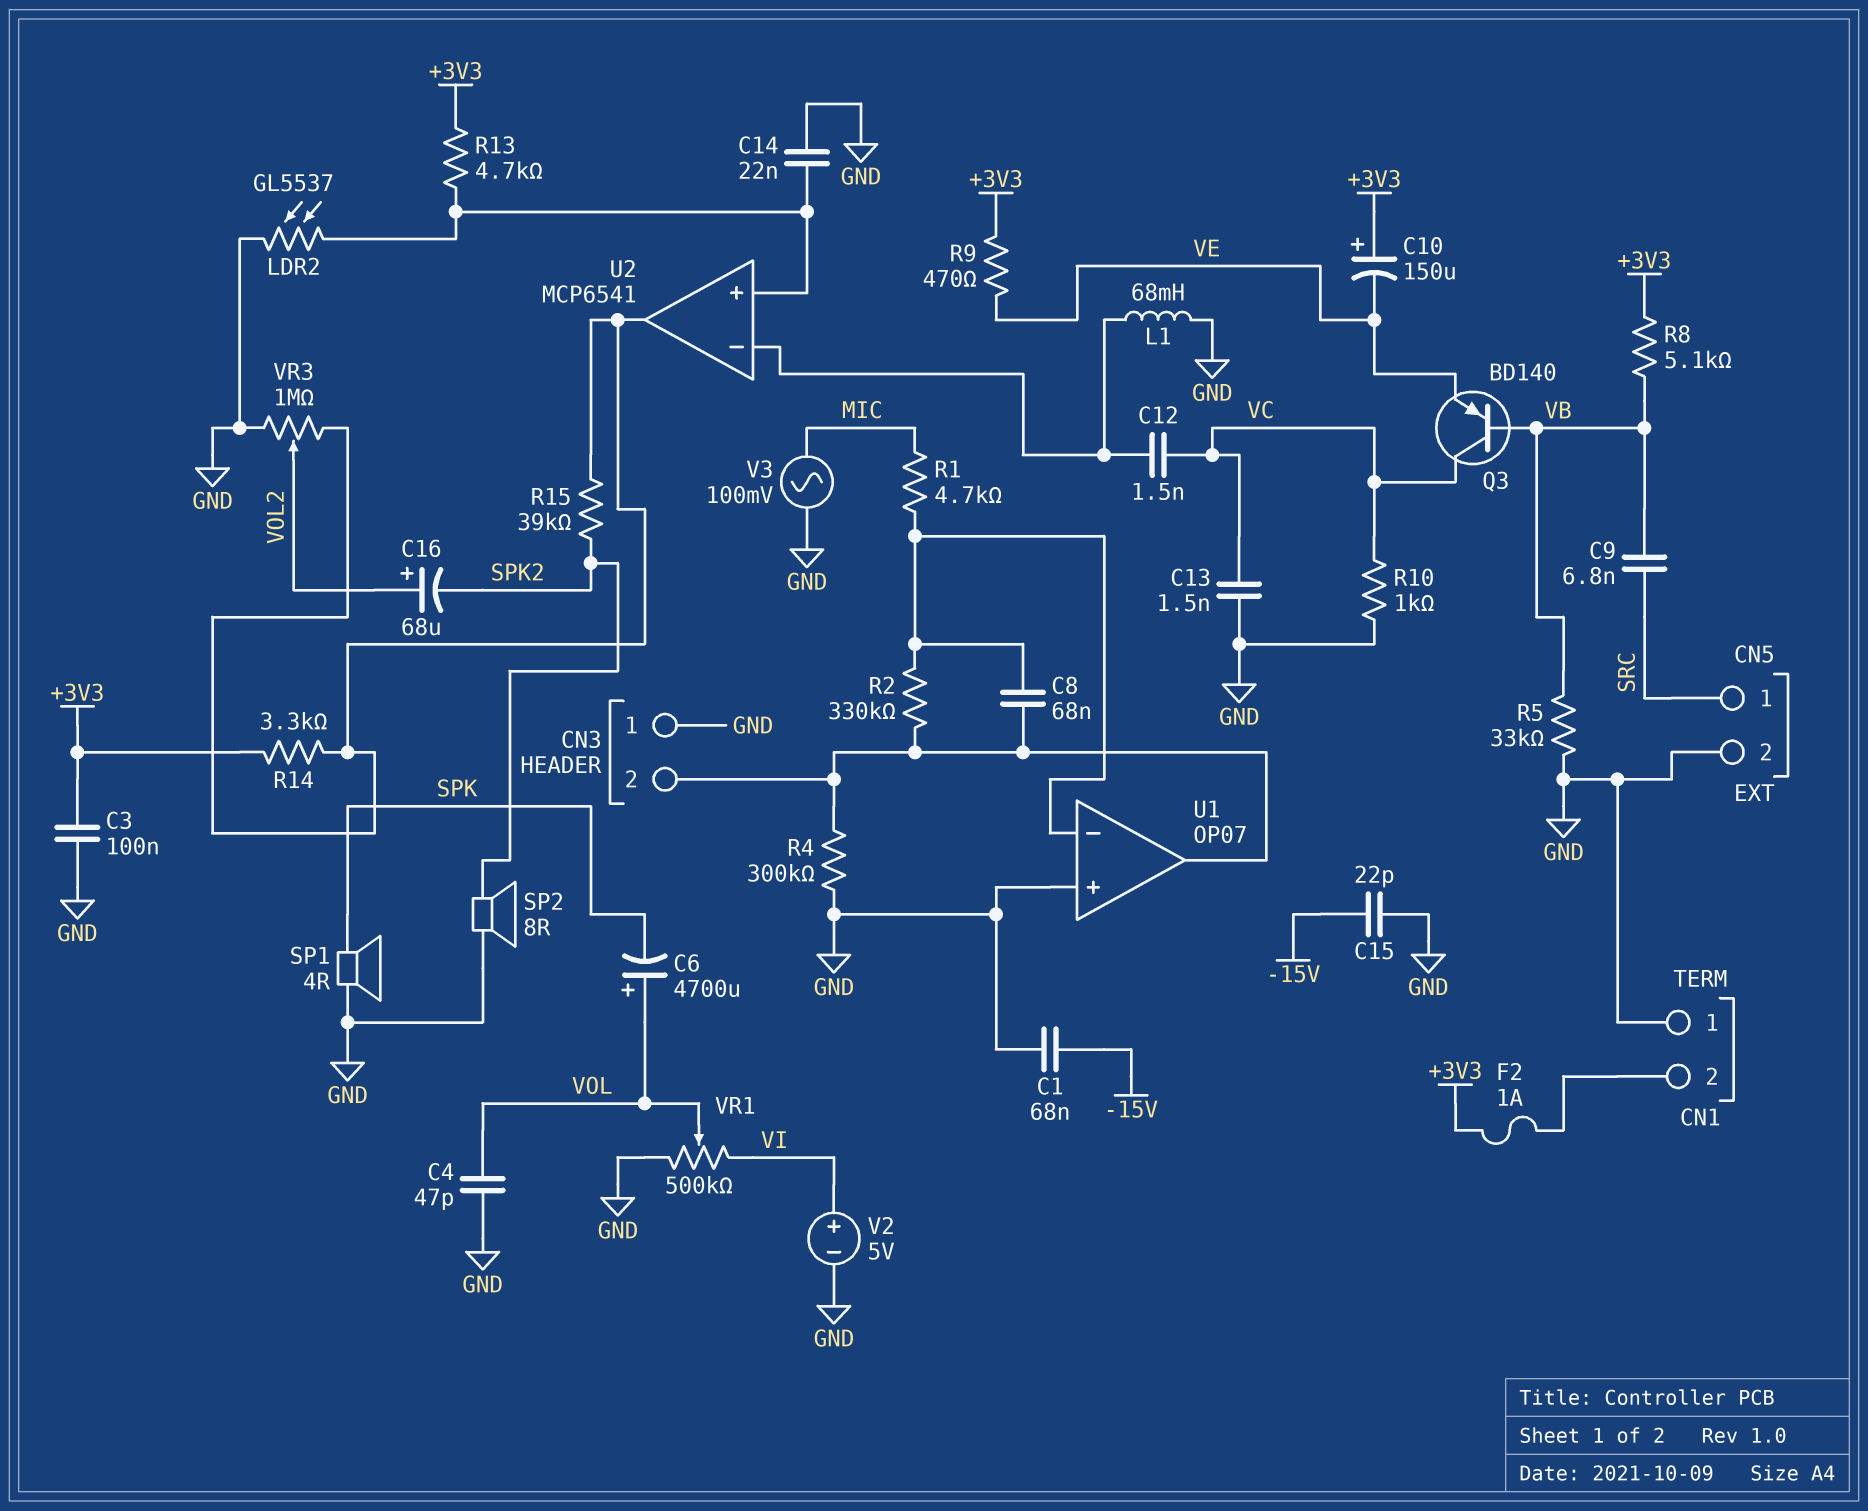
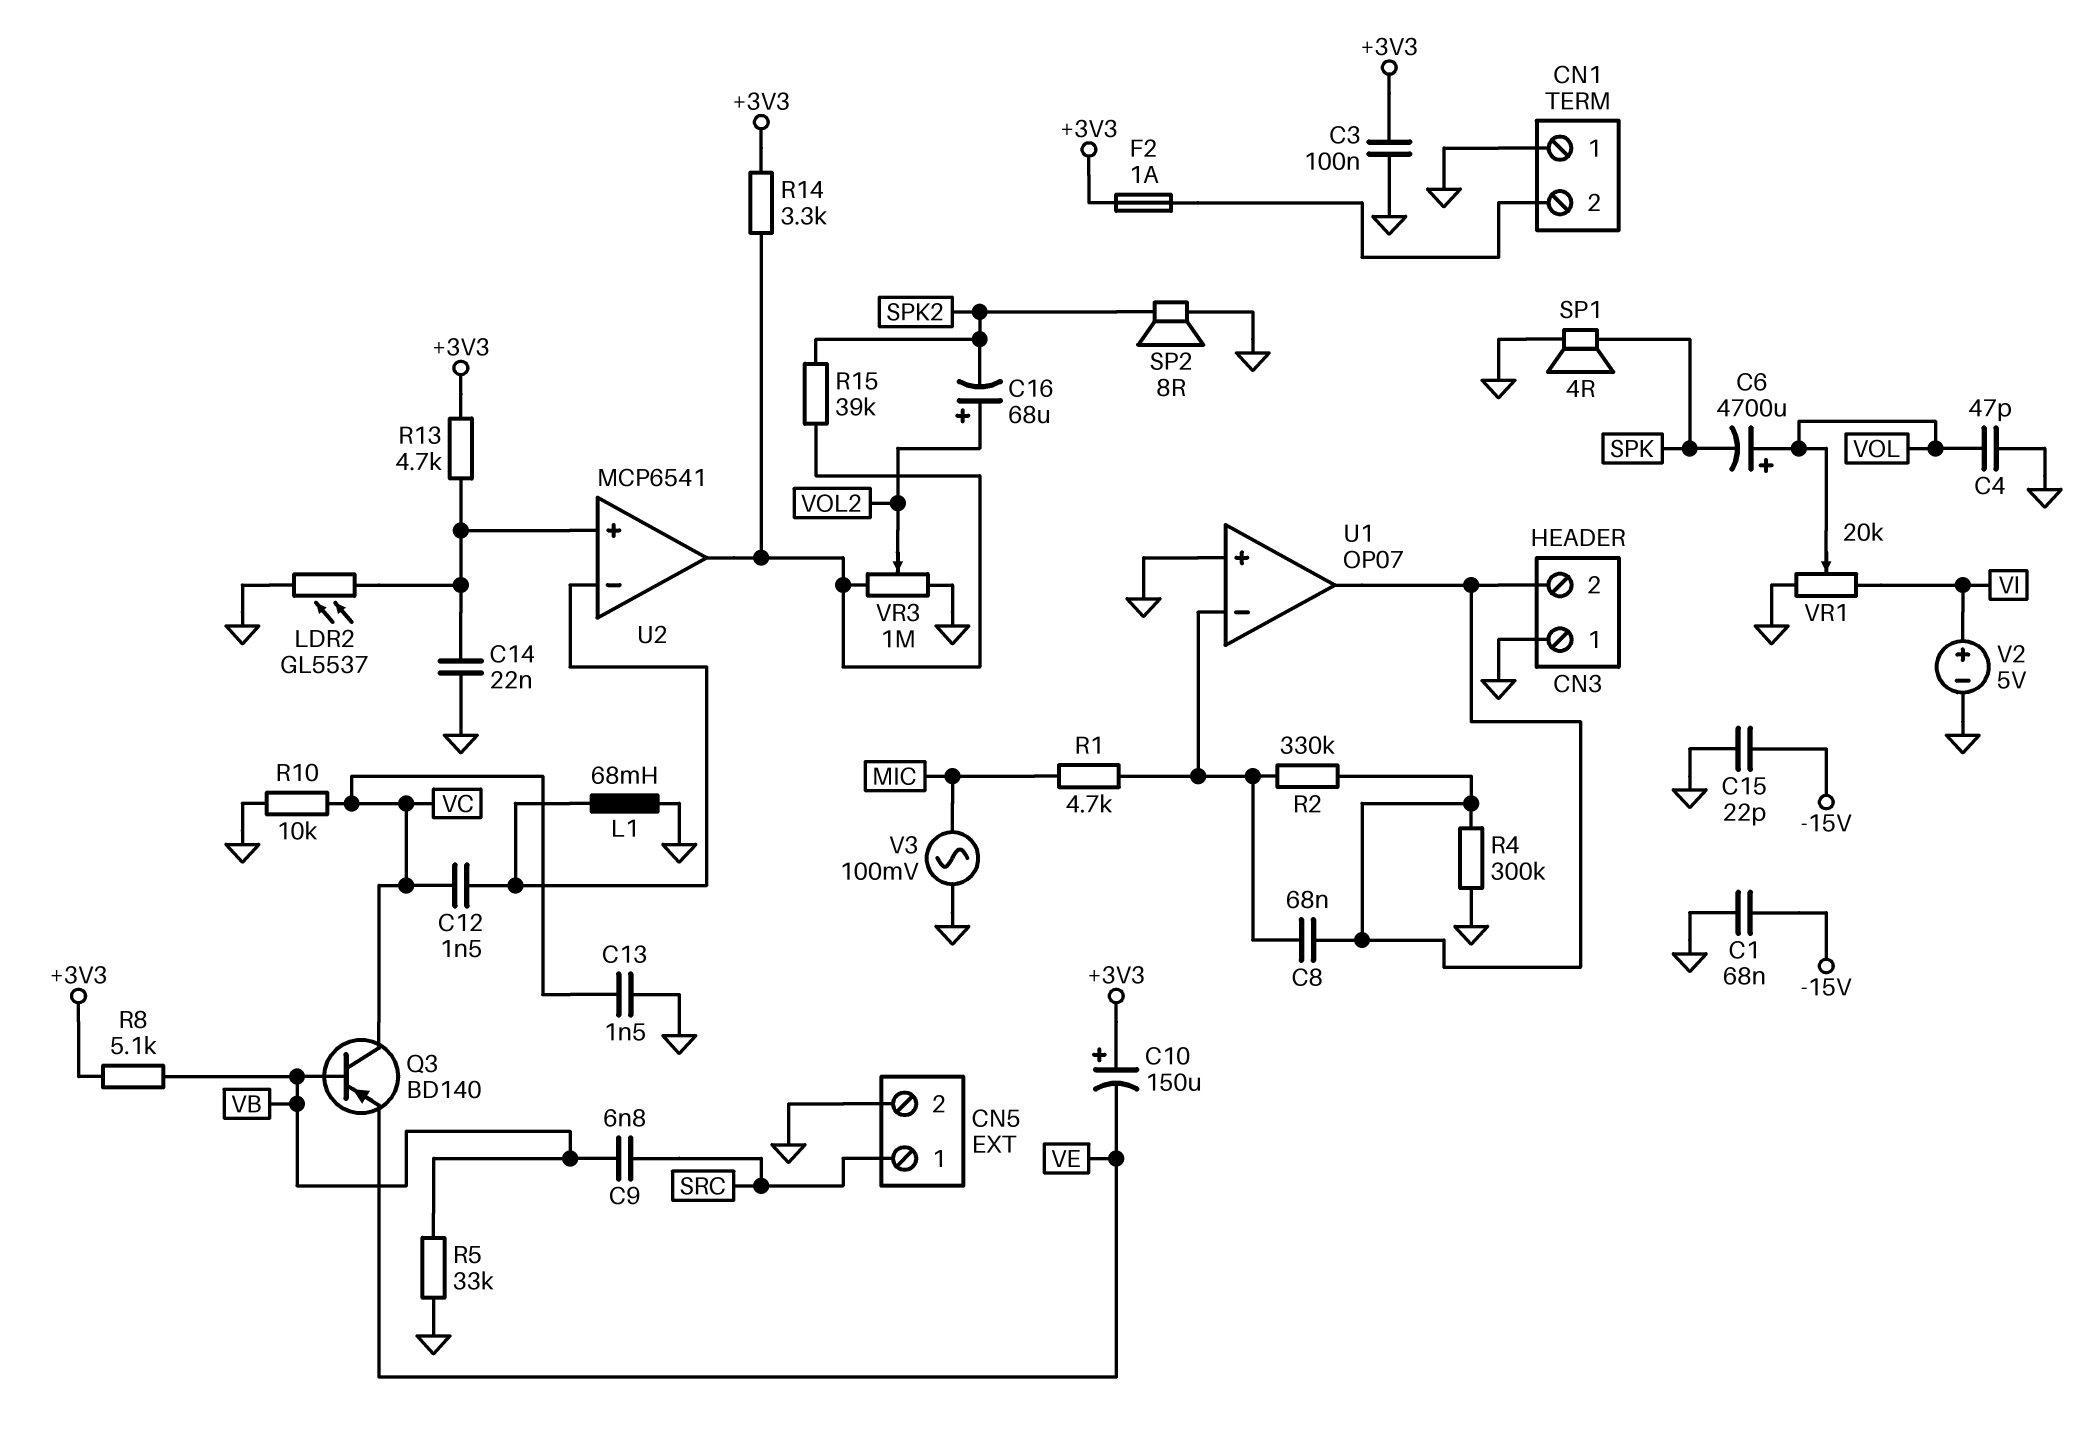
R9: 470 (+3V3, VE) -> none
R10: 1k (GND, VC) -> 10k (GND, VC)
VR1: 500k (GND, VI, wiper VOL) -> 20k (GND, VI, wiper VOL)

